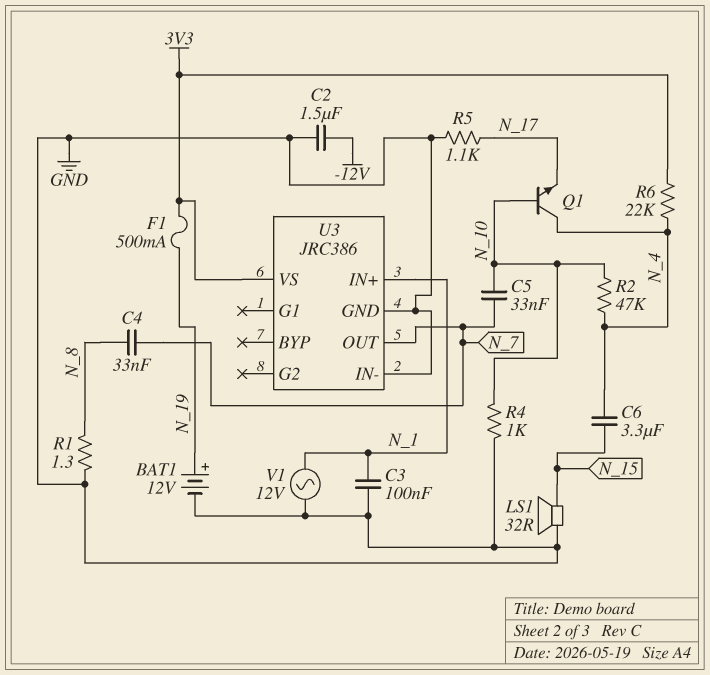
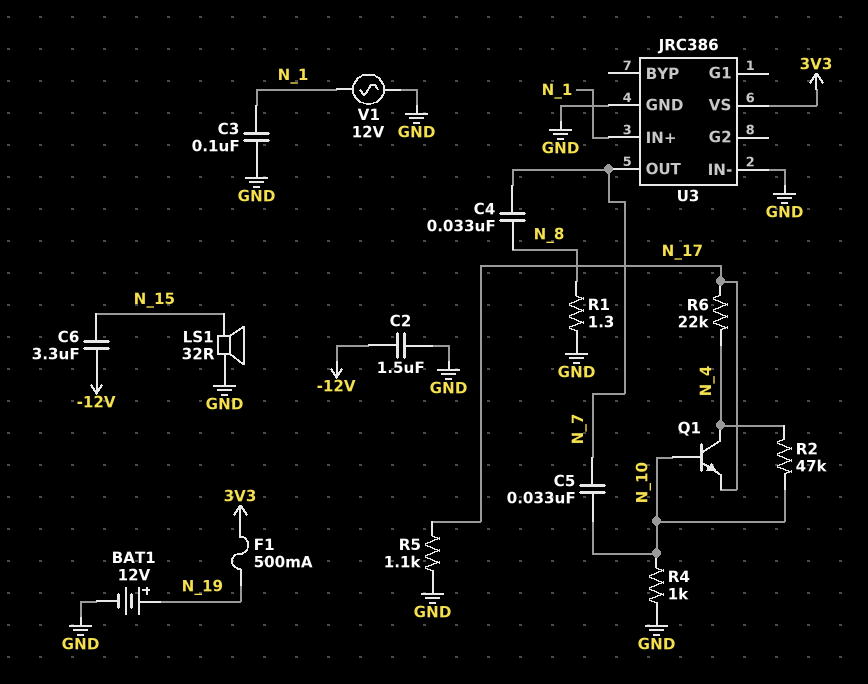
C6: 3.3uF (N_4, N_15) -> 3.3uF (-12V, N_15)
R6: 22k (3V3, N_4) -> 22k (N_4, N_17)

